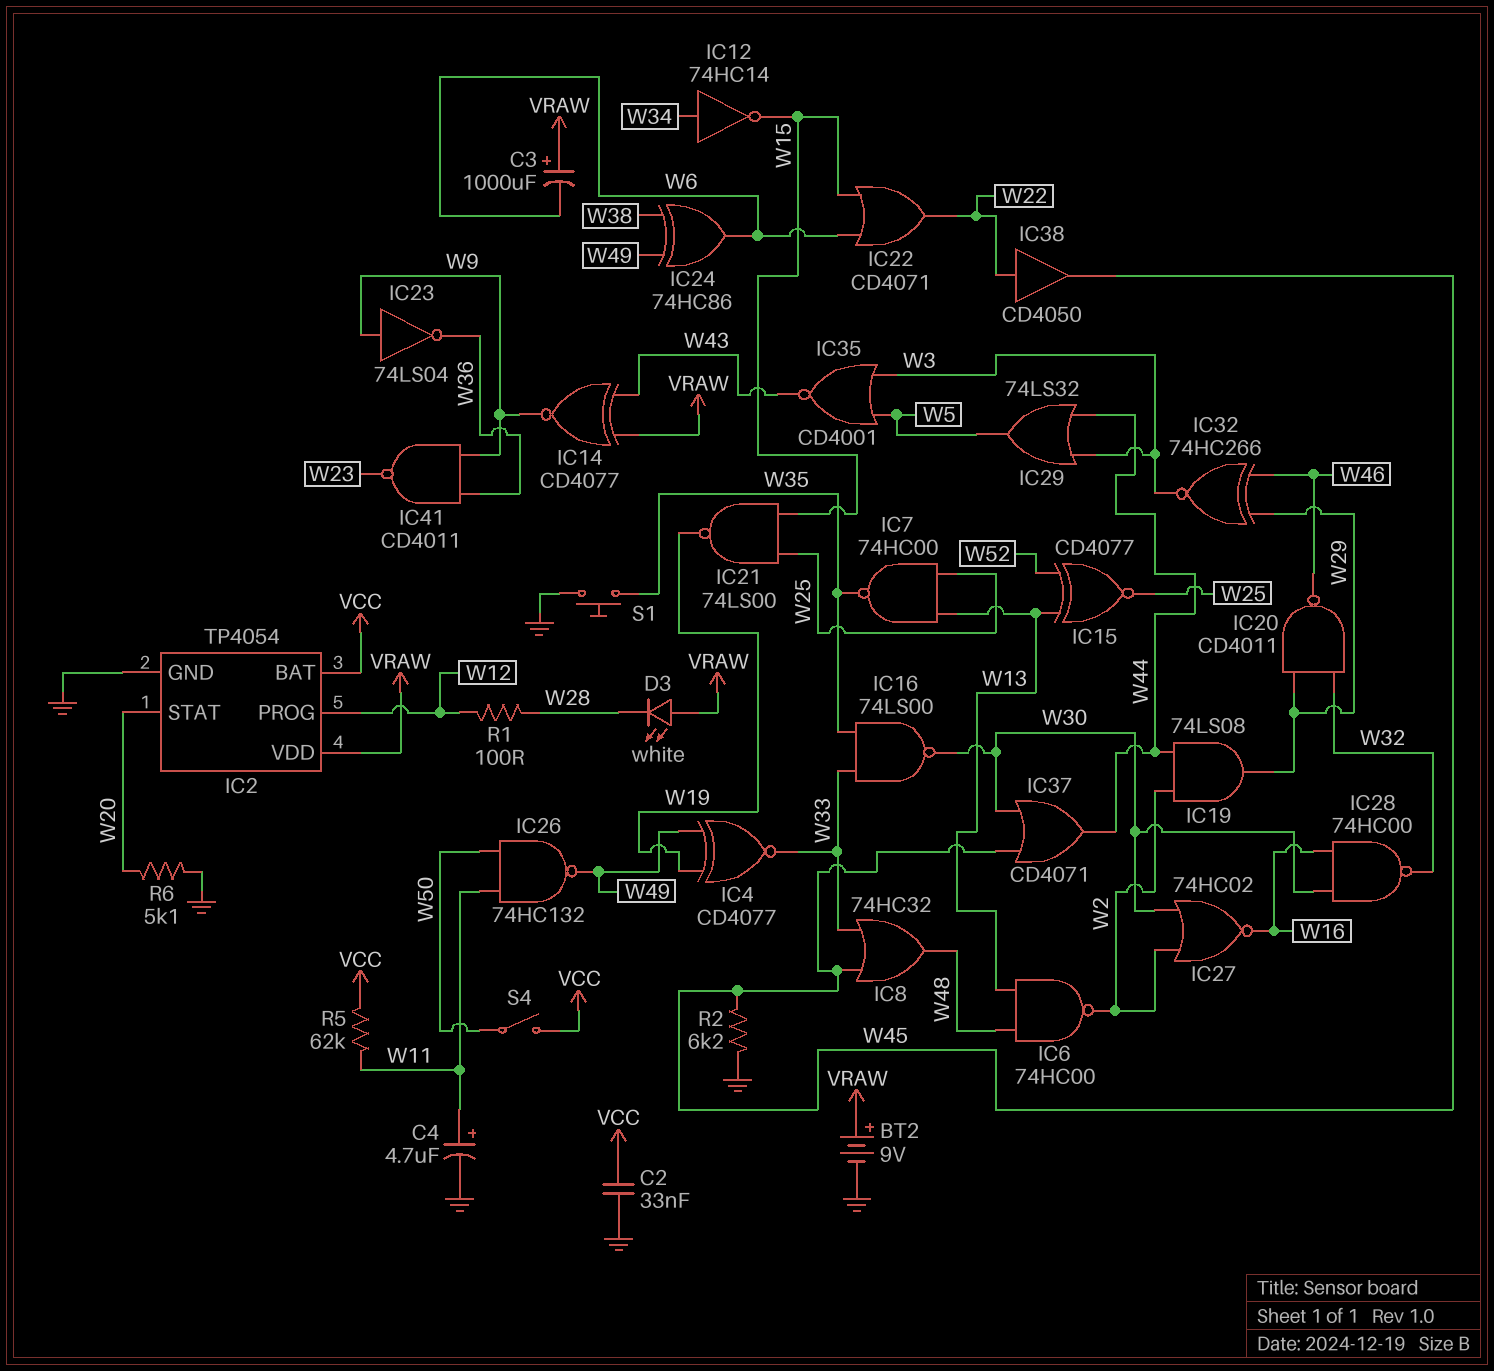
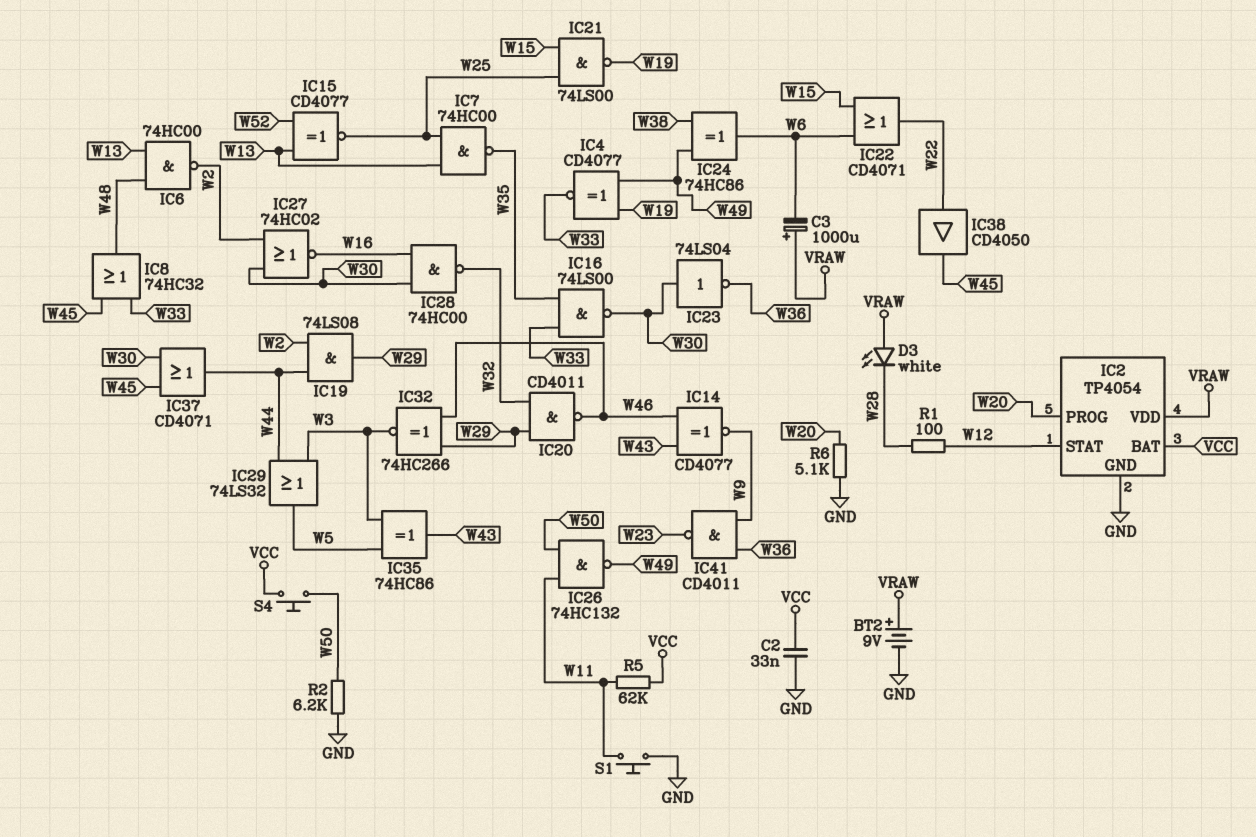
C4: 4.7uF (plus W11, minus GND) -> none
IC2 pin PROG: W12 -> W20
IC2 pin STAT: W20 -> W12
IC12: NOT 74HC14 (in W34, out W15) -> none
IC14: XNOR CD4077 (in VRAW, in W43, out W9) -> XNOR CD4077 (in W43, in W46, out W9)
IC23: NOT 74LS04 (in W9, out W36) -> NOT 74LS04 (in W30, out W36)
IC35: NOR CD4001 (in W3, in W5, out W43) -> XOR 74HC86 (in W3, in W5, out W43)
R2: 6.2k (GND, W45) -> 6.2k (GND, W50)
S1: button (GND, W35) -> button (GND, W11)
S4: switch (VCC, W50) -> button (VCC, W50)

